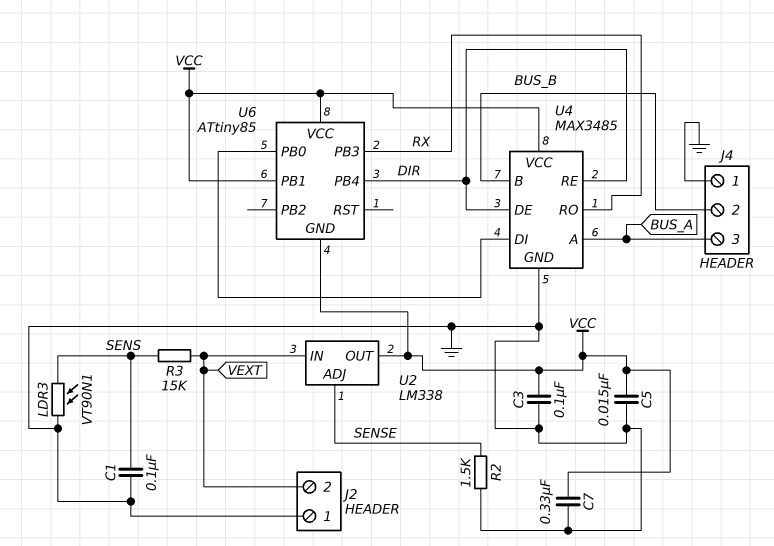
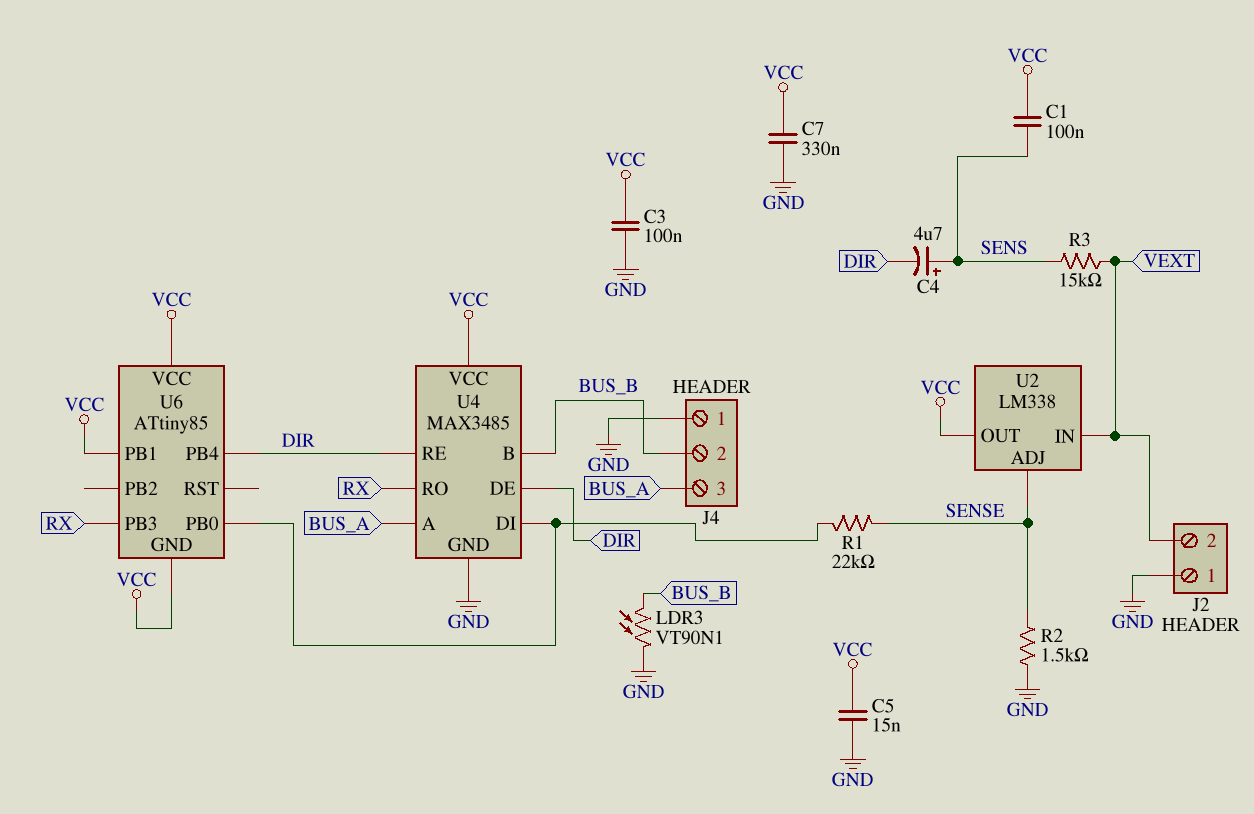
C1: 100nF (GND, SENS) -> 100nF (SENS, VCC)
C4: none -> 4.7uF (plus SENS, minus DIR)
LDR3: VT90N1 (GND, SENS) -> VT90N1 (BUS_B, GND)
R1: none -> 22k (SENSE, U4/DI)

